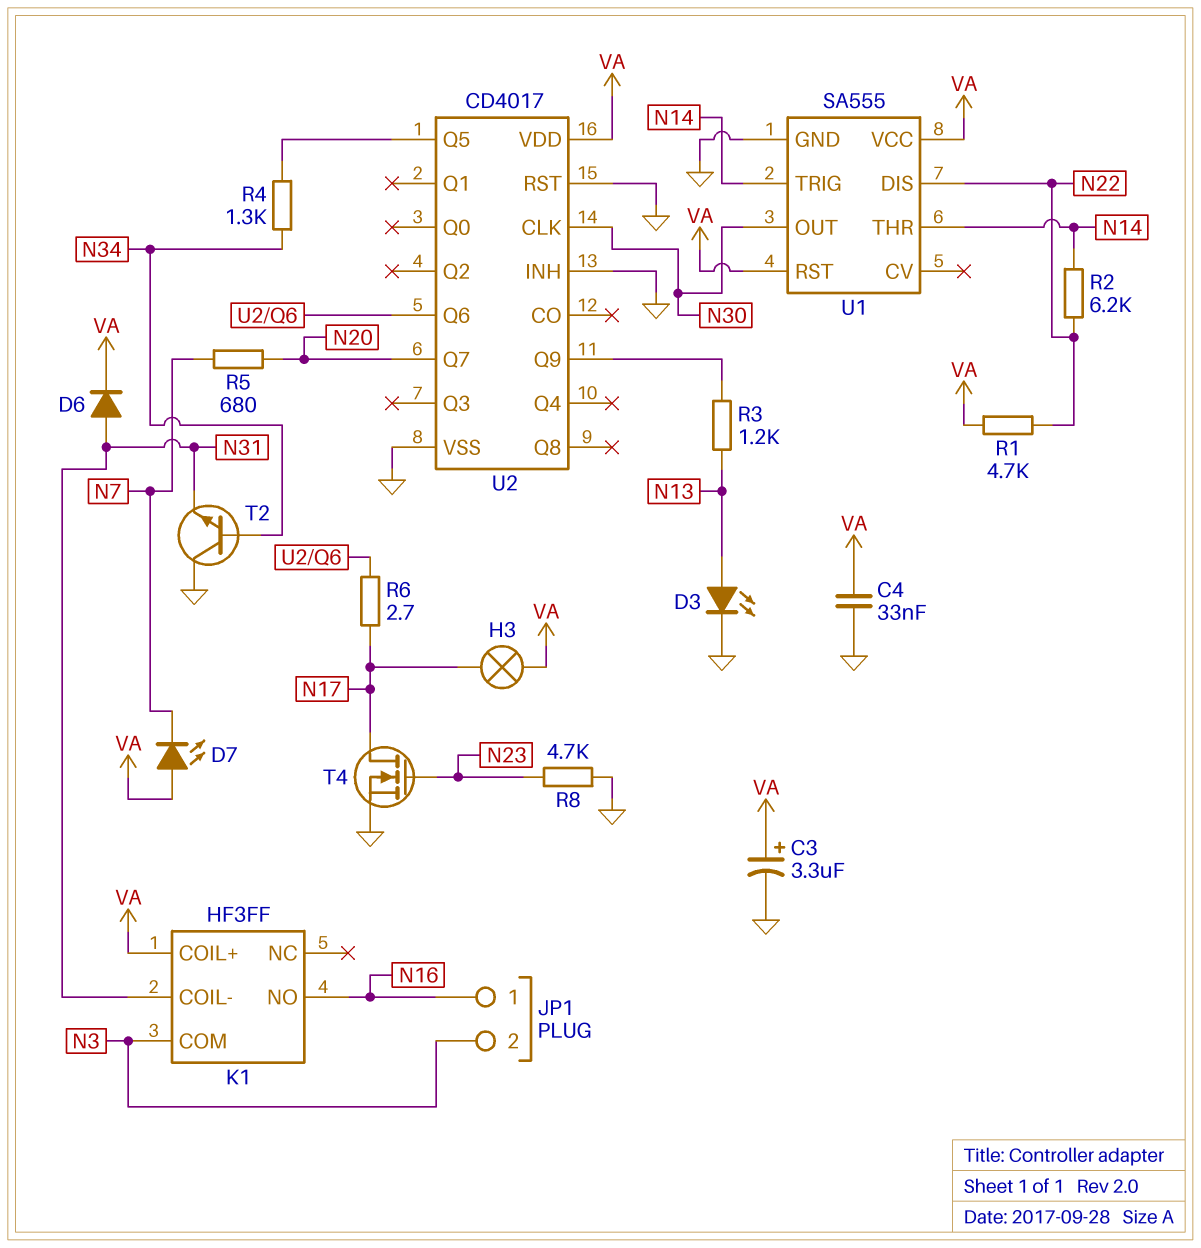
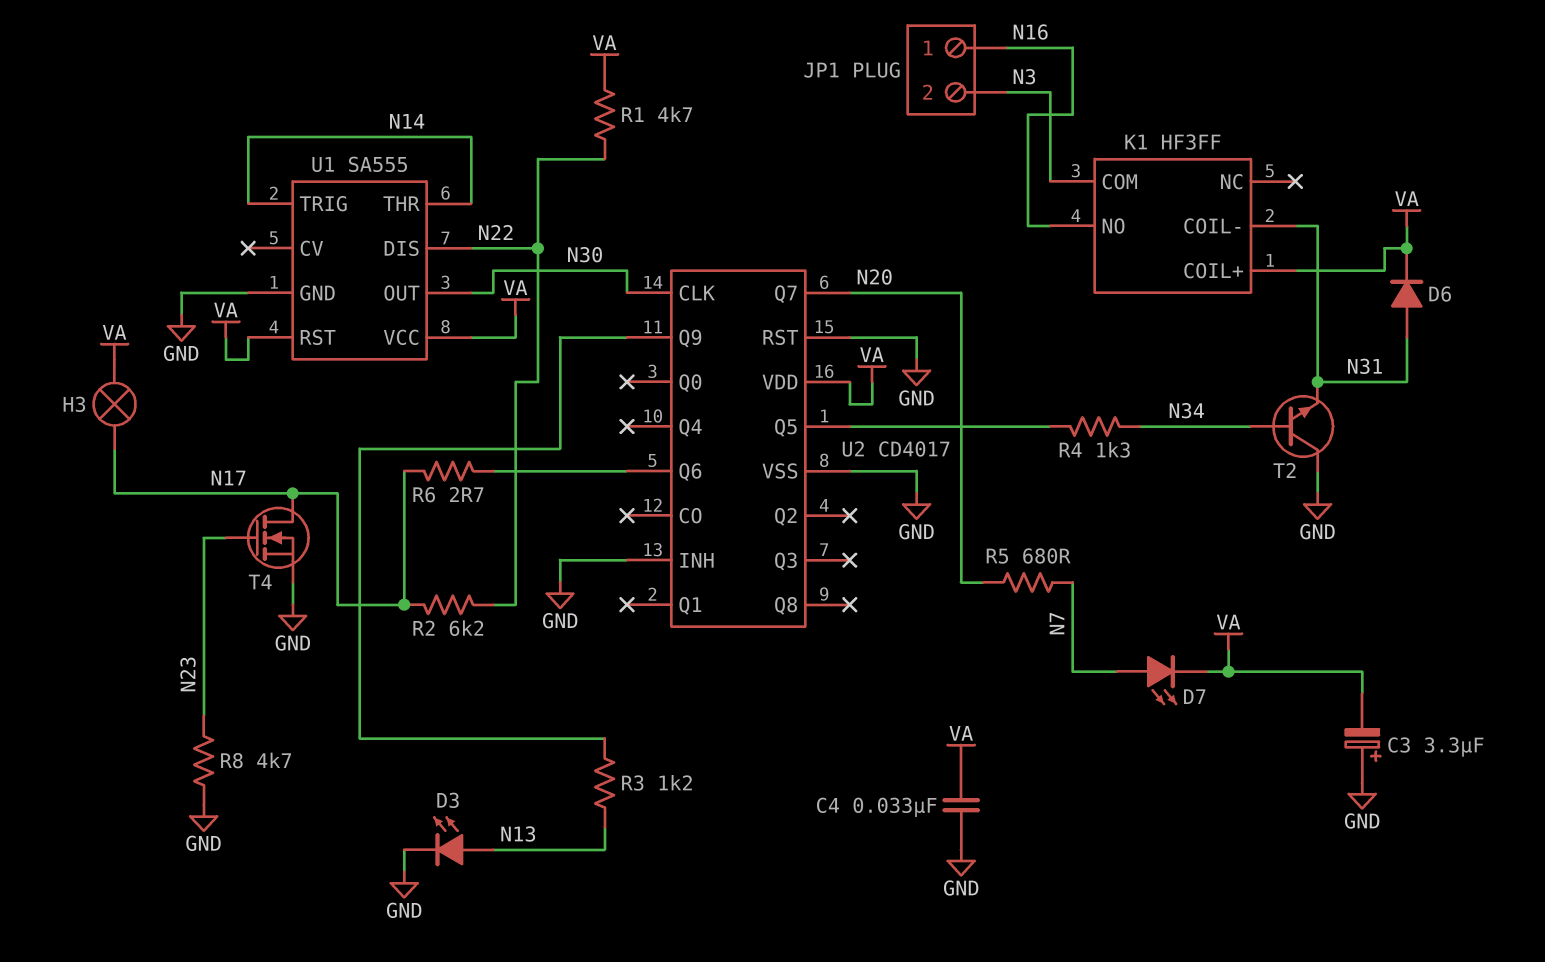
C3: 3.3uF (plus VA, minus GND) -> 3.3uF (plus GND, minus VA)
D7: LED (A VA, K N7) -> LED (A N7, K VA)
R2: 6.2k (N14, N22) -> 6.2k (N17, N22)

